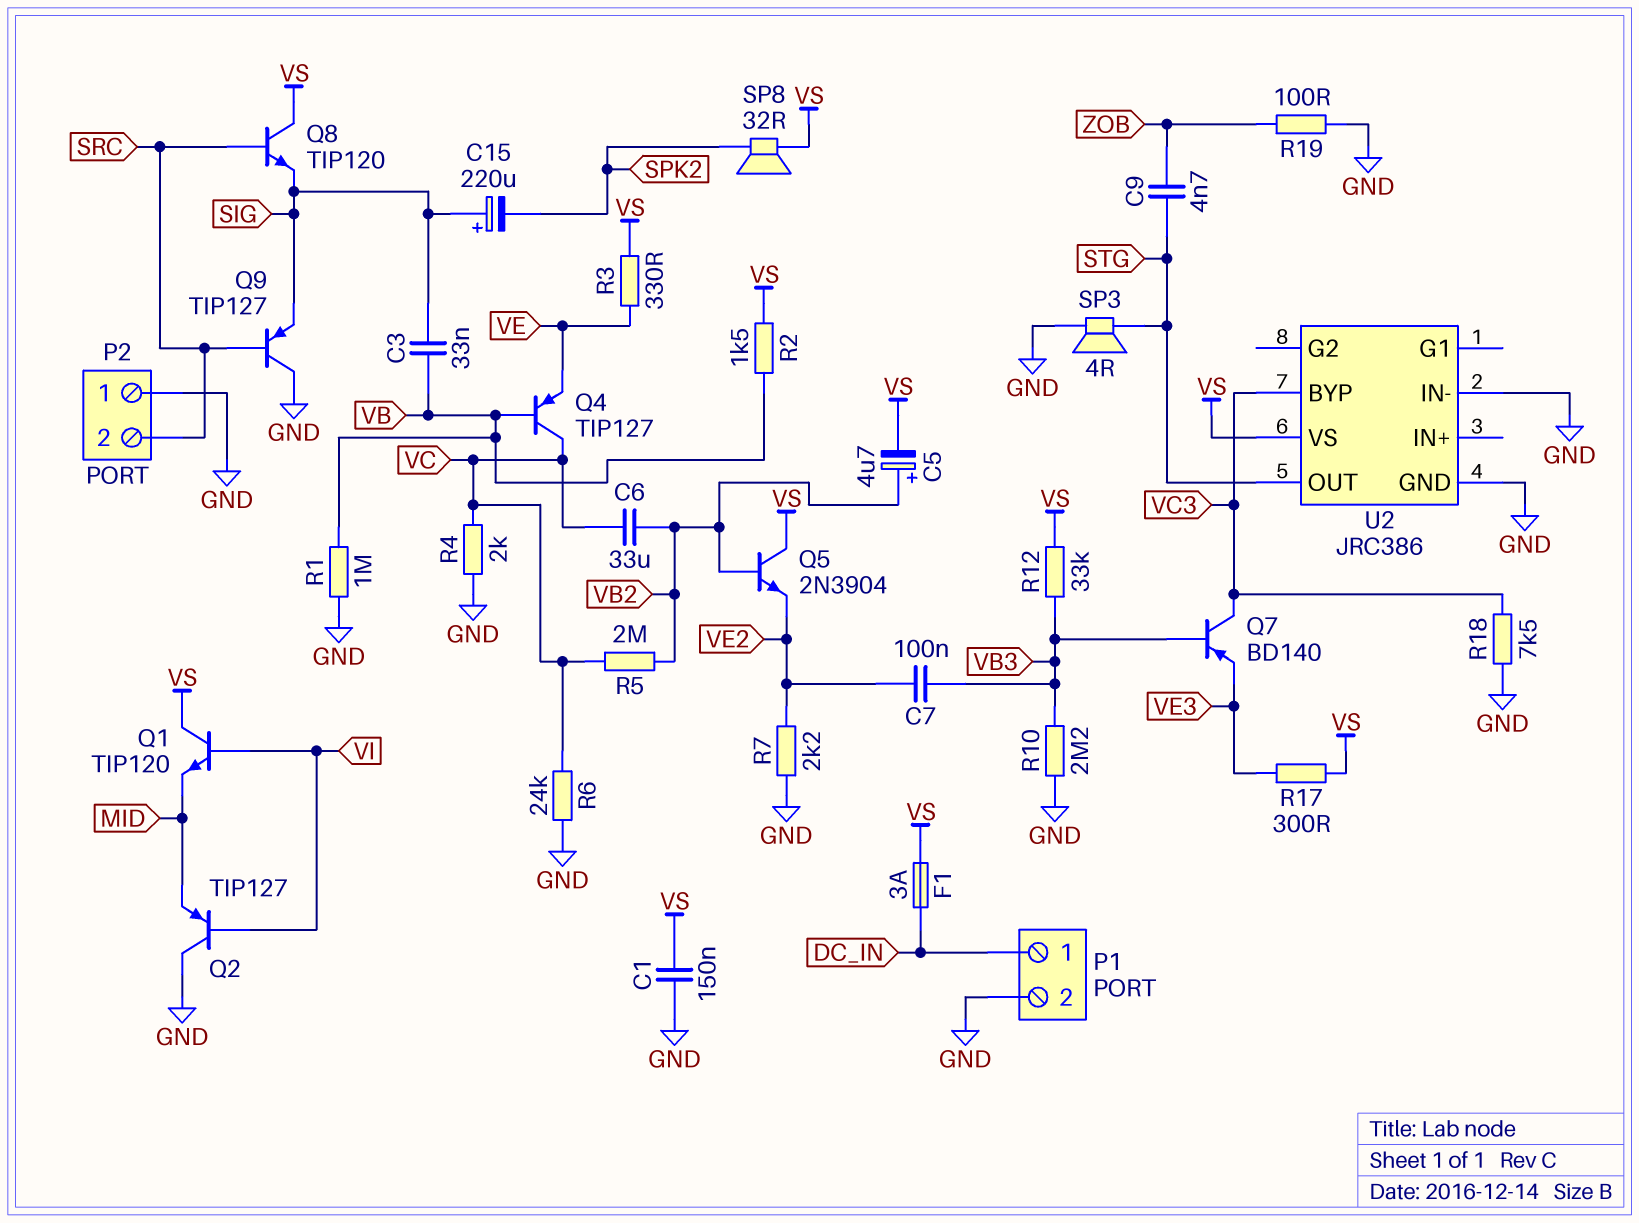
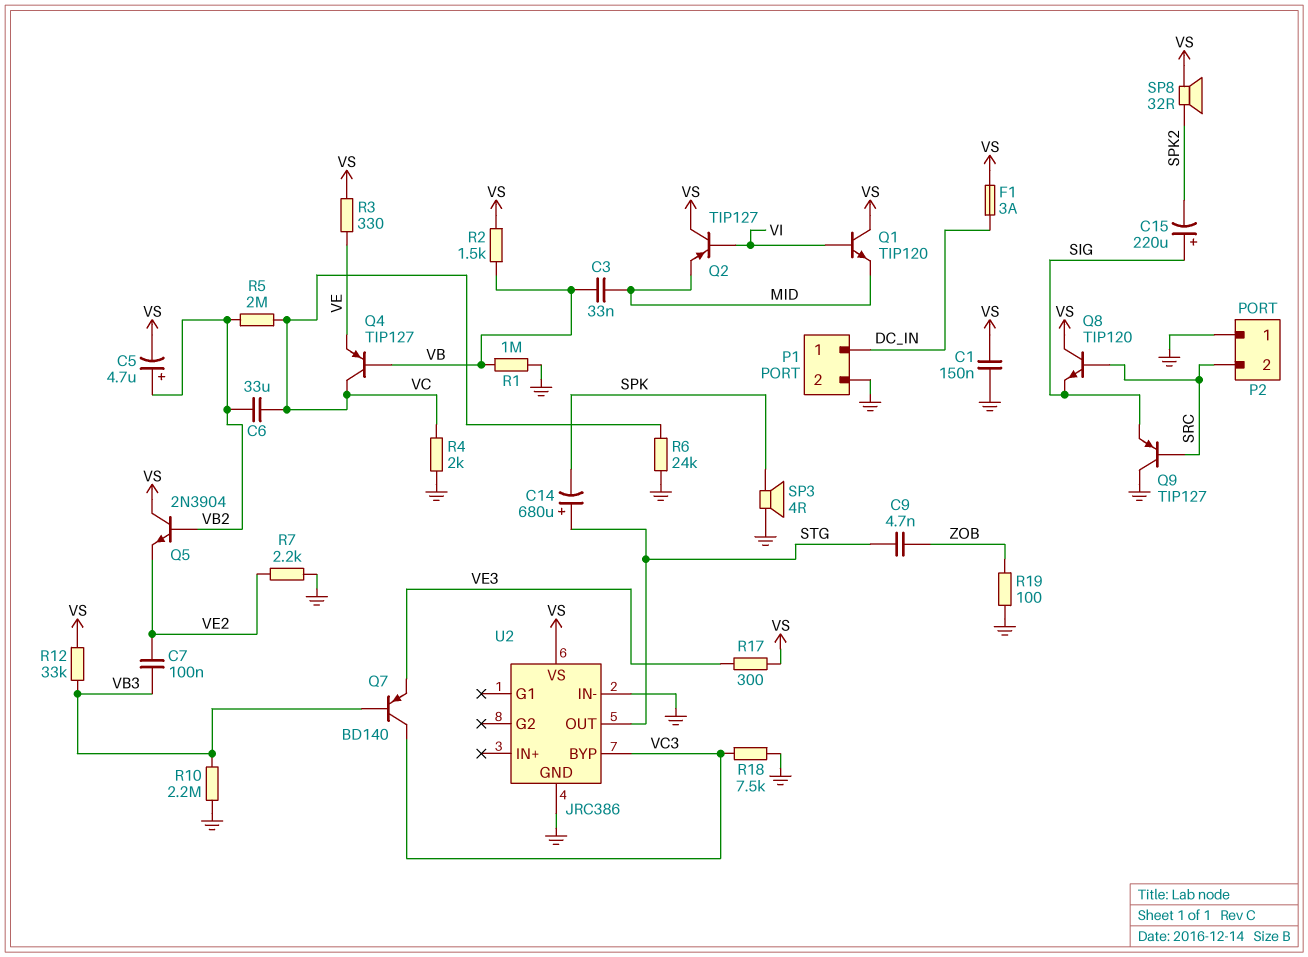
C3: 33nF (SIG, VB) -> 33nF (MID, VB)
C14: none -> 680uF (plus STG, minus SPK)
Q2: PNP TIP127 (B VI, C GND, E MID) -> PNP TIP127 (B VI, C VS, E MID)
SP3: speaker 4R (GND, STG) -> speaker 4R (GND, SPK)

